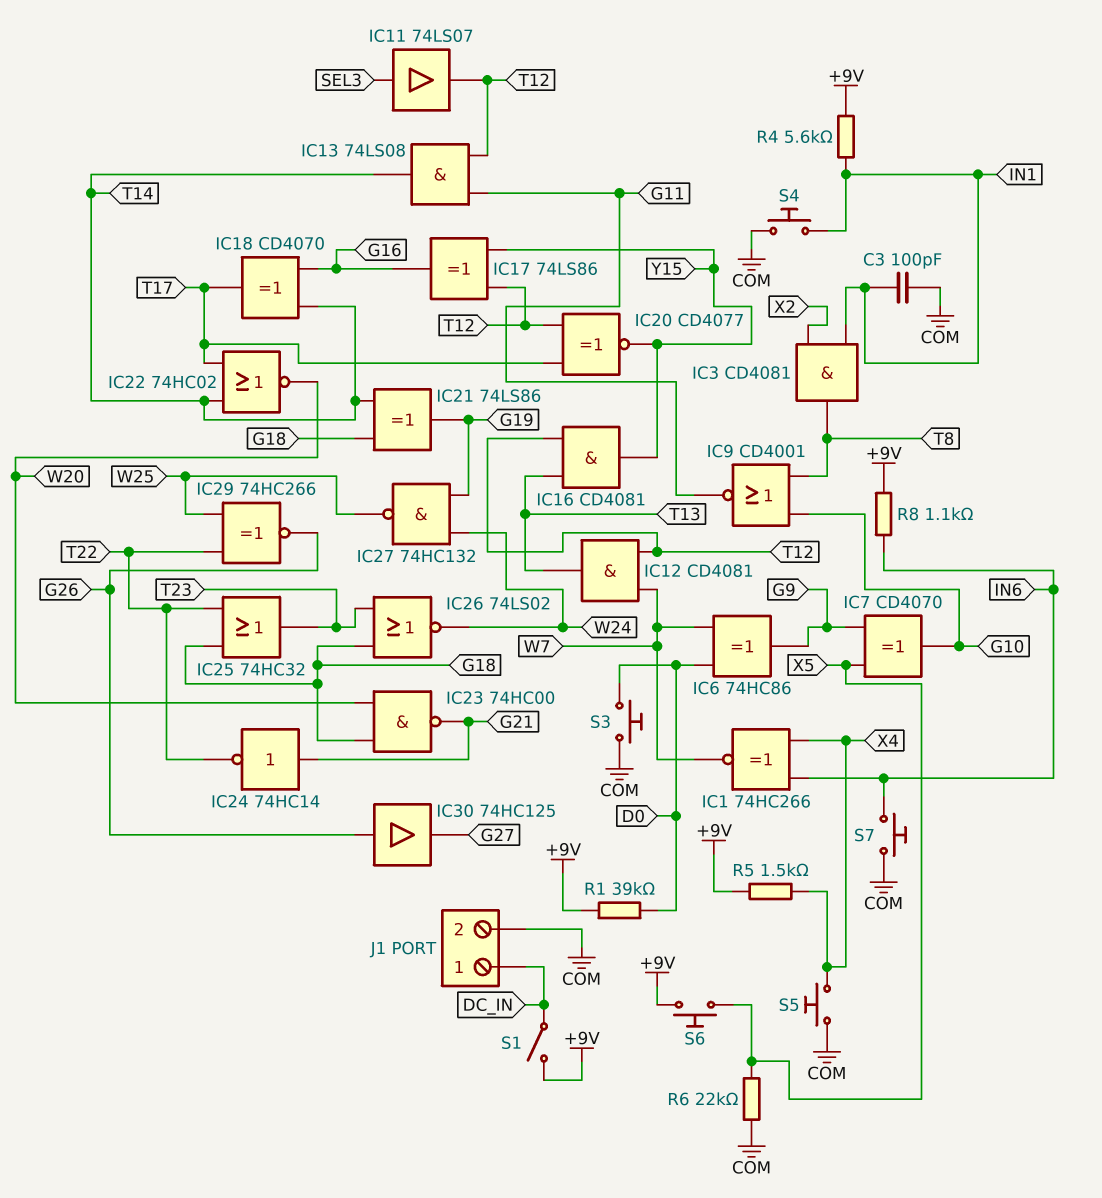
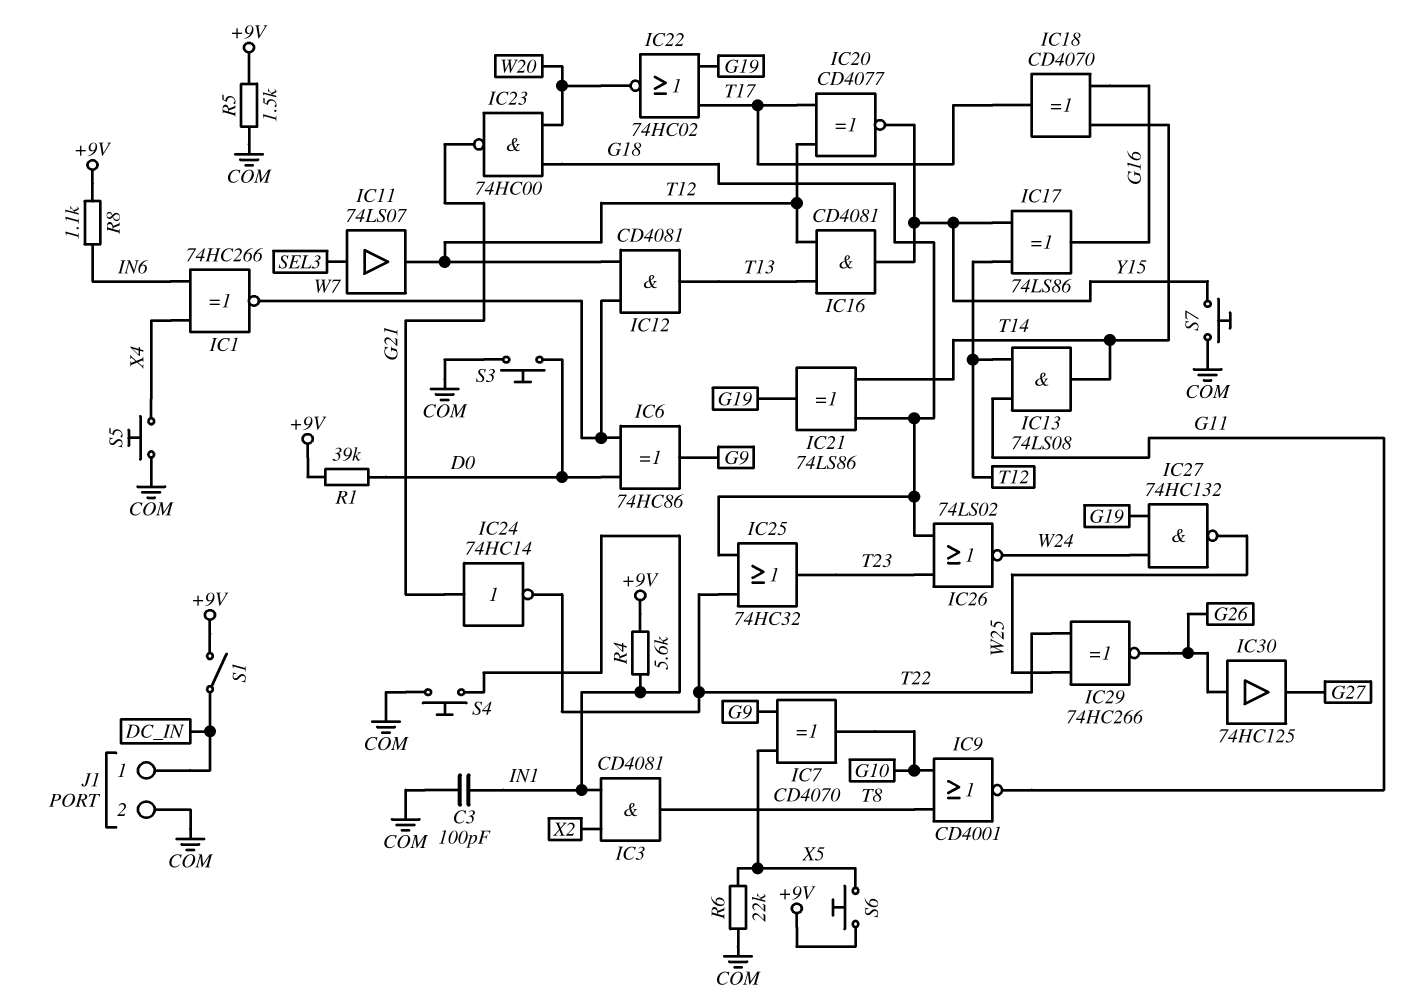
IC22: NOR 74HC02 (in T14, in T17, out W20) -> NOR 74HC02 (in G19, in T17, out W20)
R5: 1.5k (+9V, X4) -> 1.5k (+9V, COM)
S7: button (COM, IN6) -> button (COM, Y15)

